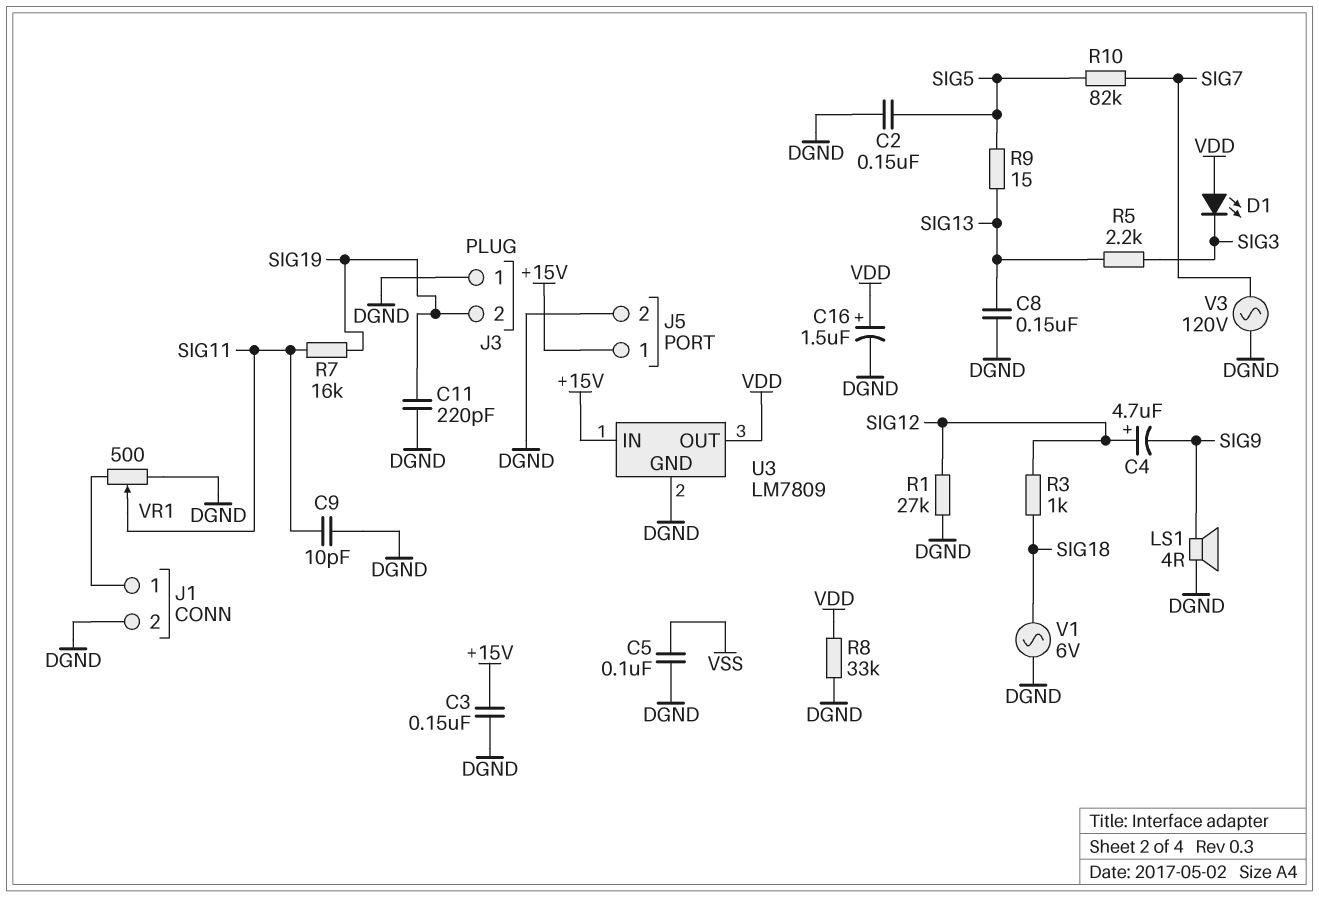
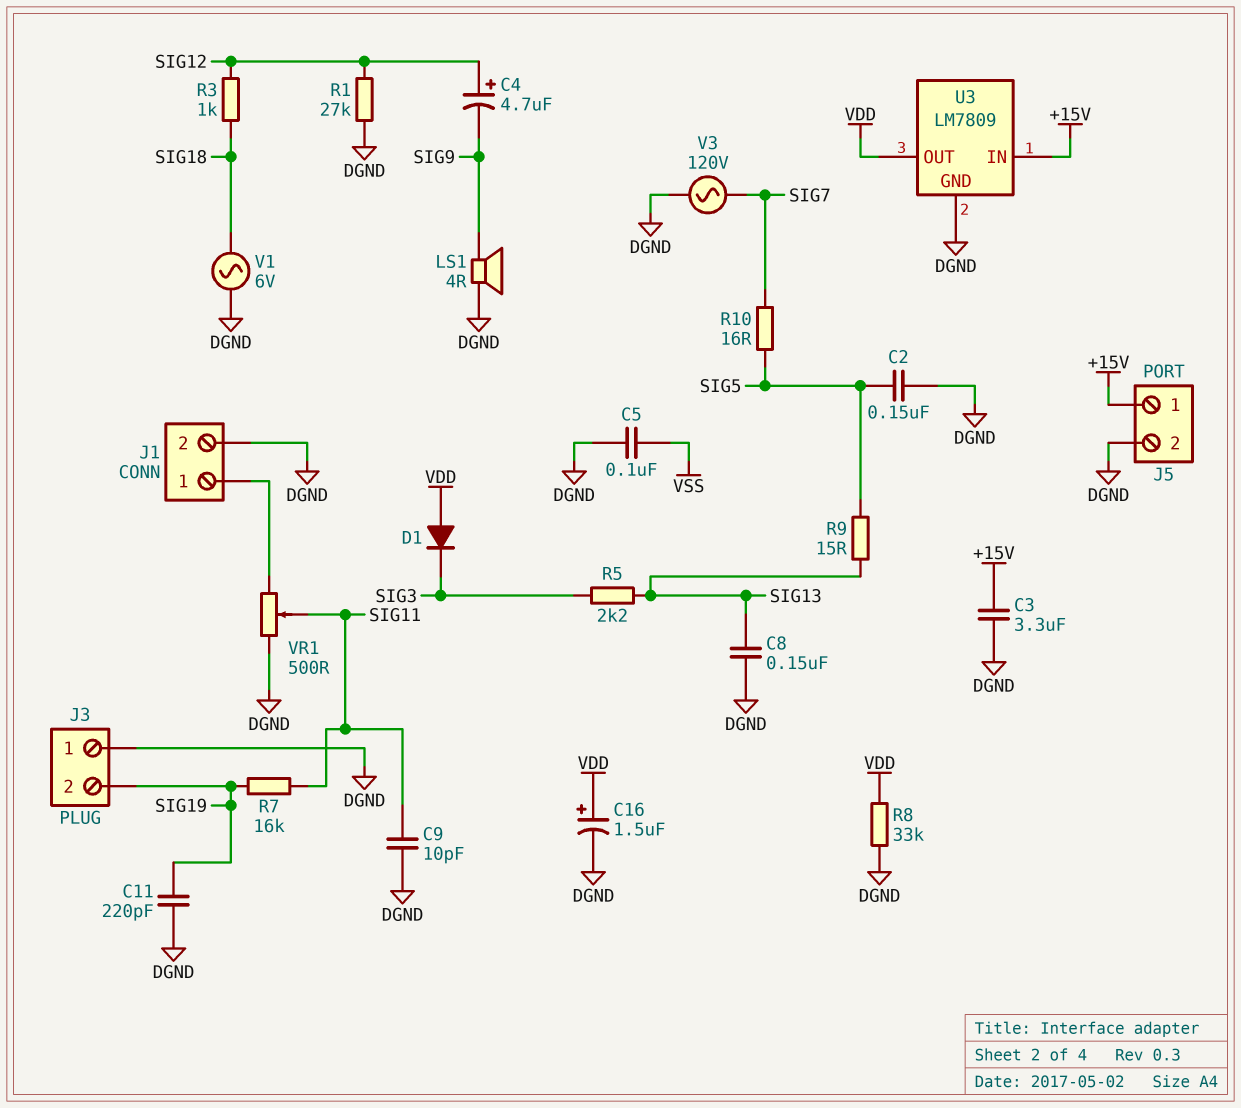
C3: 150nF (+15V, DGND) -> 3.3uF (+15V, DGND)
D1: LED (A VDD, K SIG3) -> diode (A VDD, K SIG3)
R10: 82k (SIG5, SIG7) -> 16 (SIG5, SIG7)

